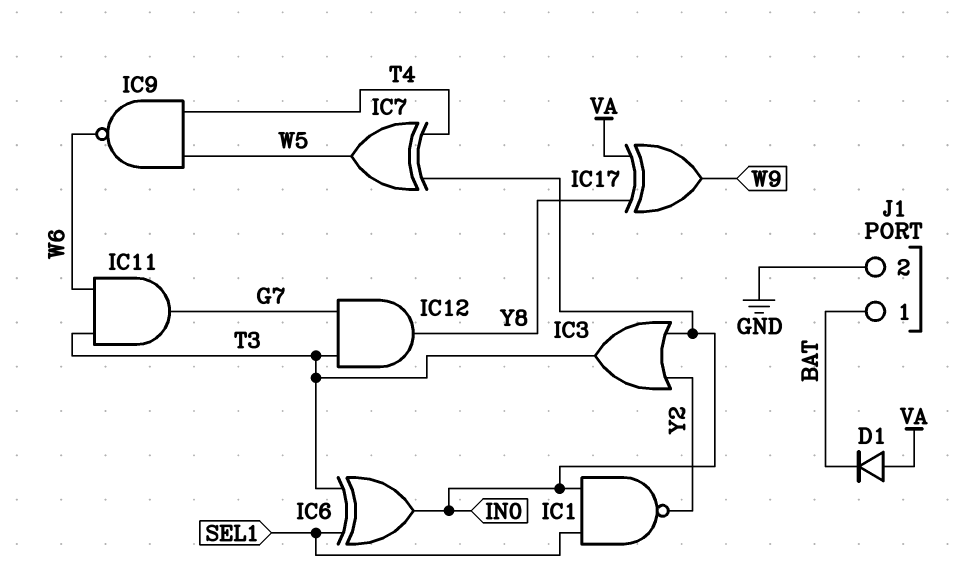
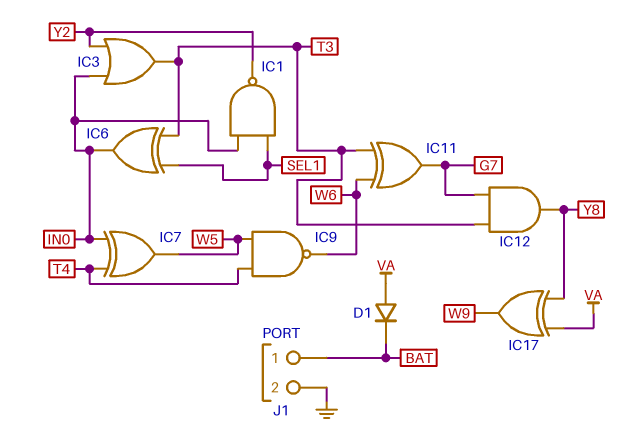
IC11: AND (in T3, in W6, out G7) -> XOR (in T3, in W6, out G7)

